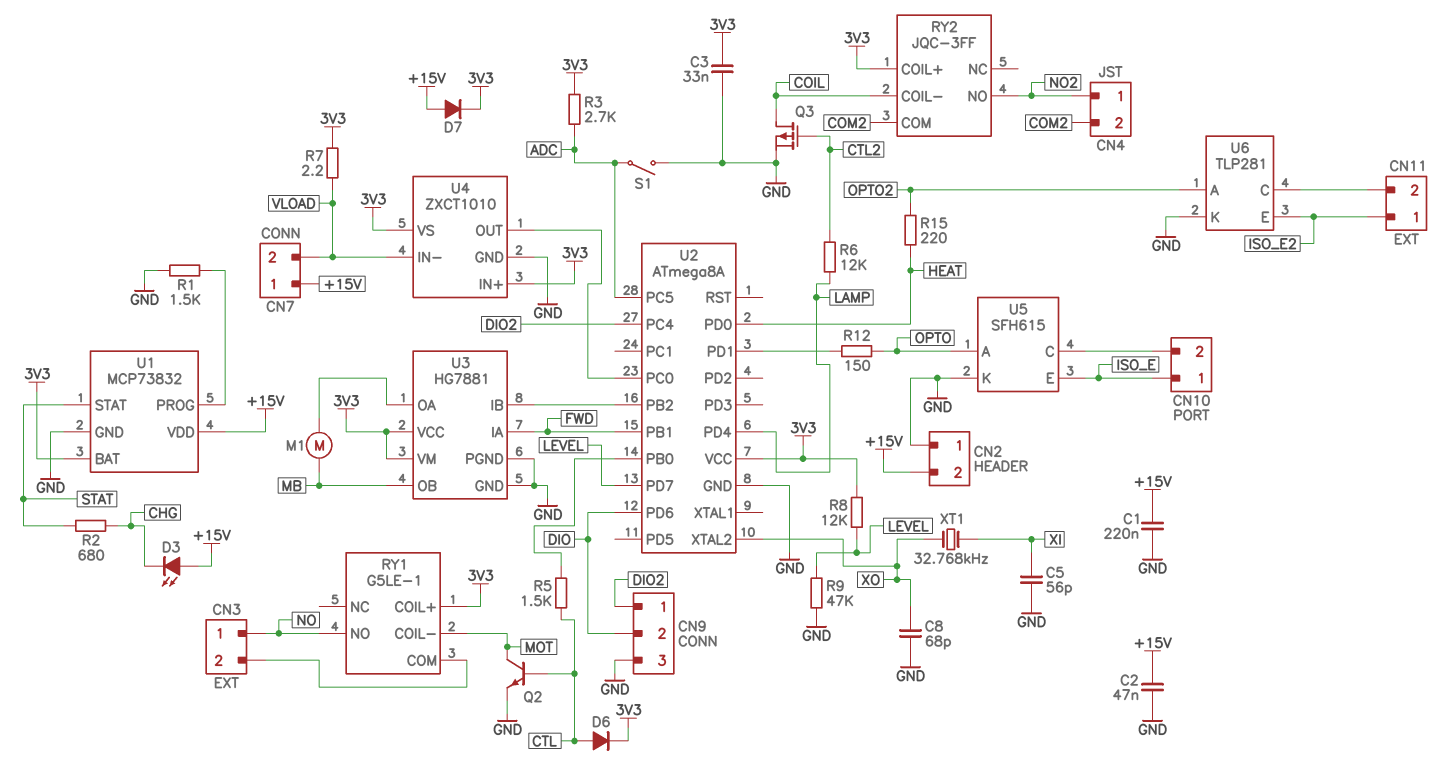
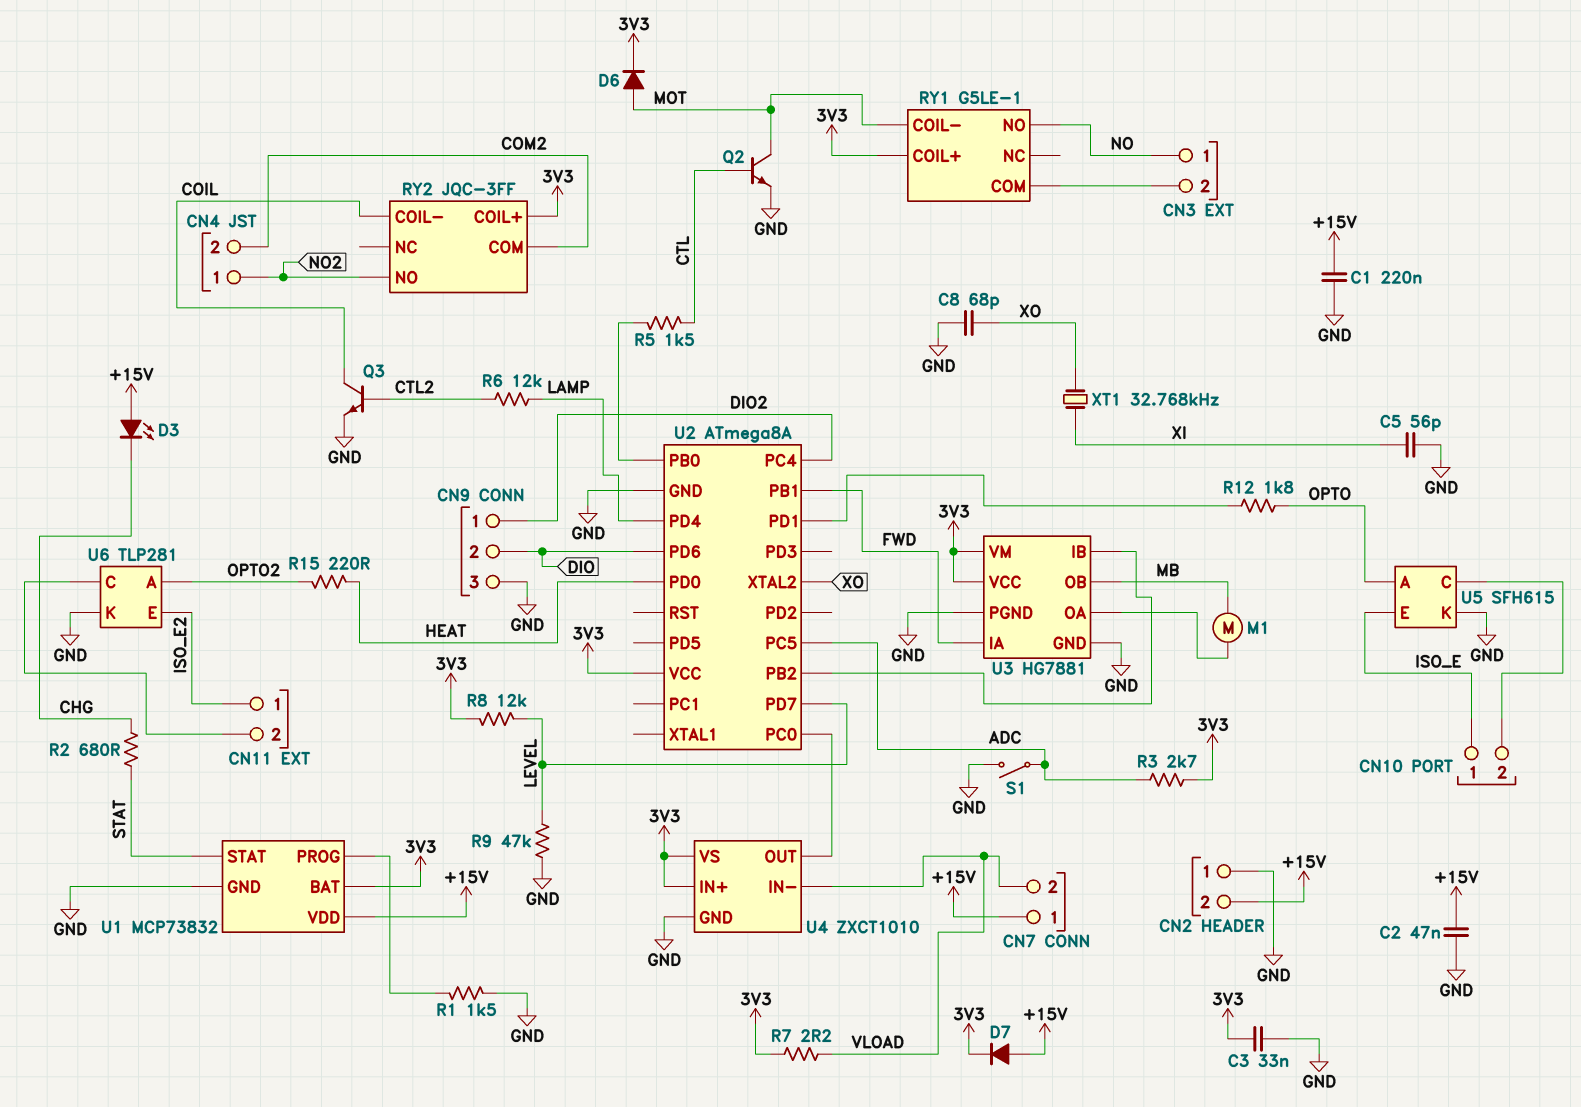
D6: diode (A CTL, K 3V3) -> diode (A MOT, K 3V3)
Q3: PMOS (G CTL2, D COIL, S GND) -> NPN (B CTL2, C COIL, E GND)
R12: 150 (OPTO, U2/PD1) -> 1.8k (OPTO, U2/PD1)

